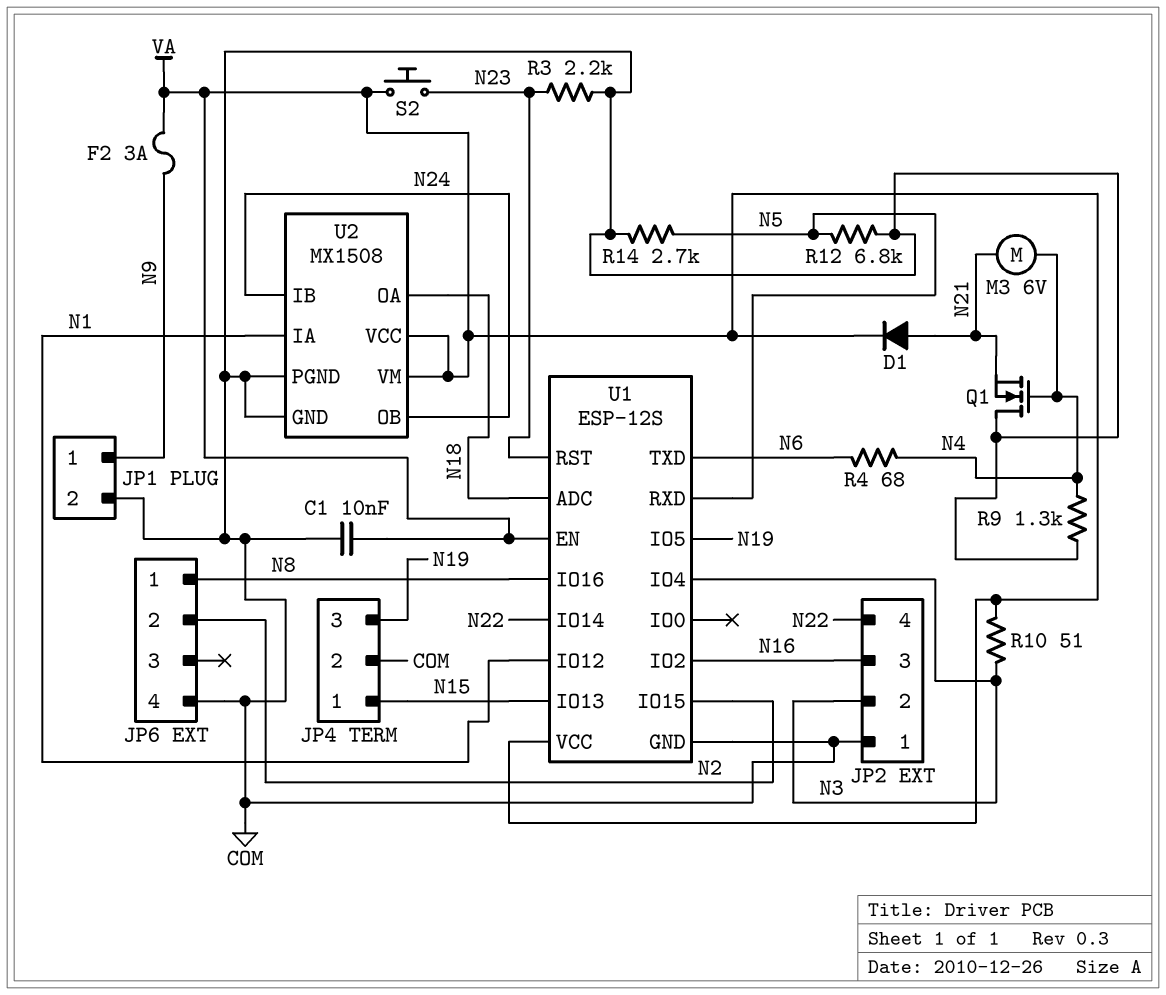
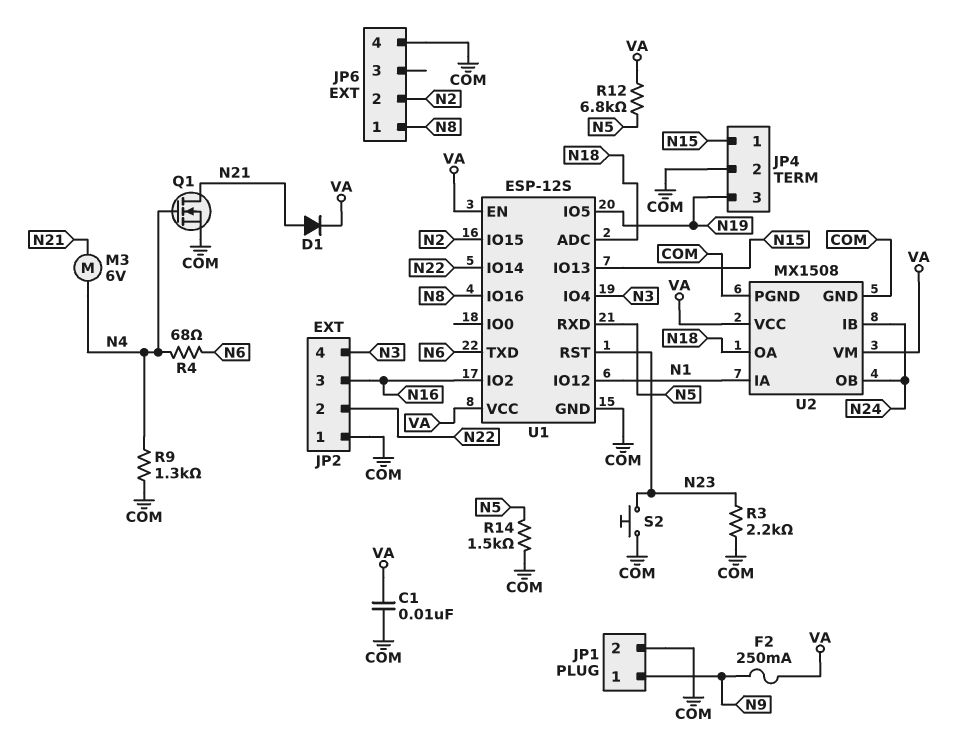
F2: 3A (N9, VA) -> 250mA (N9, VA)
JP2 pin 2: N3 -> N22
JP2 pin 4: N22 -> N3
Q1: NMOS (G N4, D COM, S N21) -> NMOS (G N4, D N21, S COM)
R10: 51 (N3, VA) -> none
R12: 6.8k (COM, N5) -> 6.8k (N5, VA)
R14: 2.7k (COM, N5) -> 1.5k (COM, N5)
S2: button (N23, VA) -> button (COM, N23)

